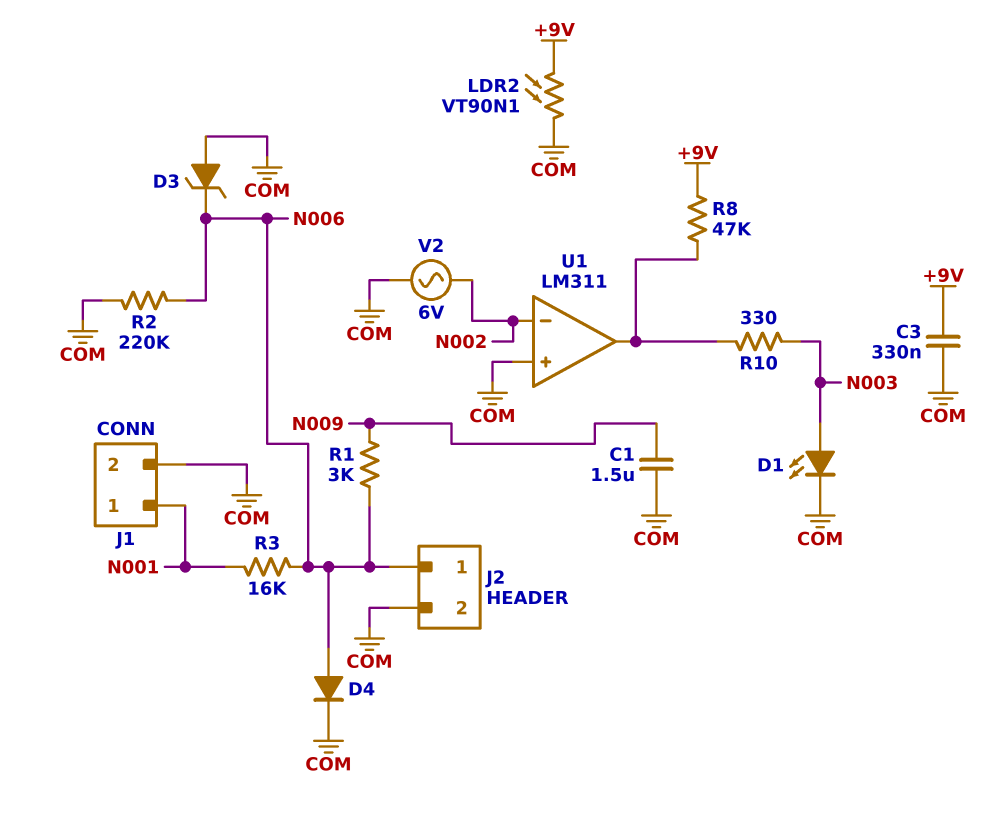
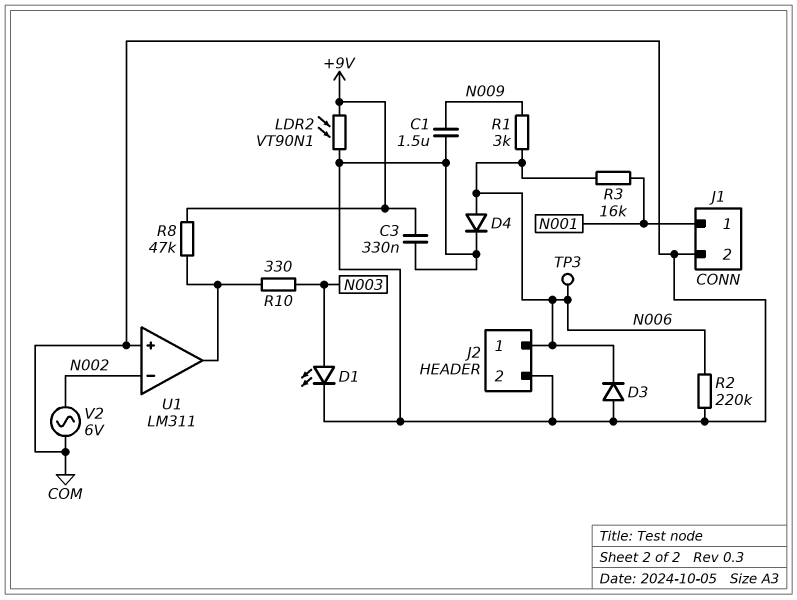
D3: zener (A COM, K N006) -> diode (A COM, K N006)
TP3: none -> test point (N006)

